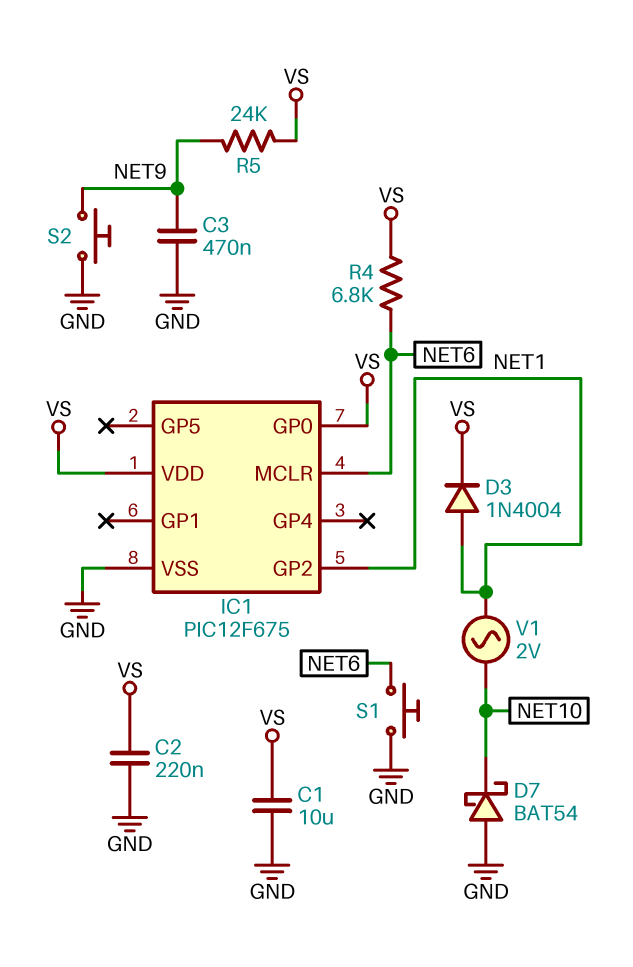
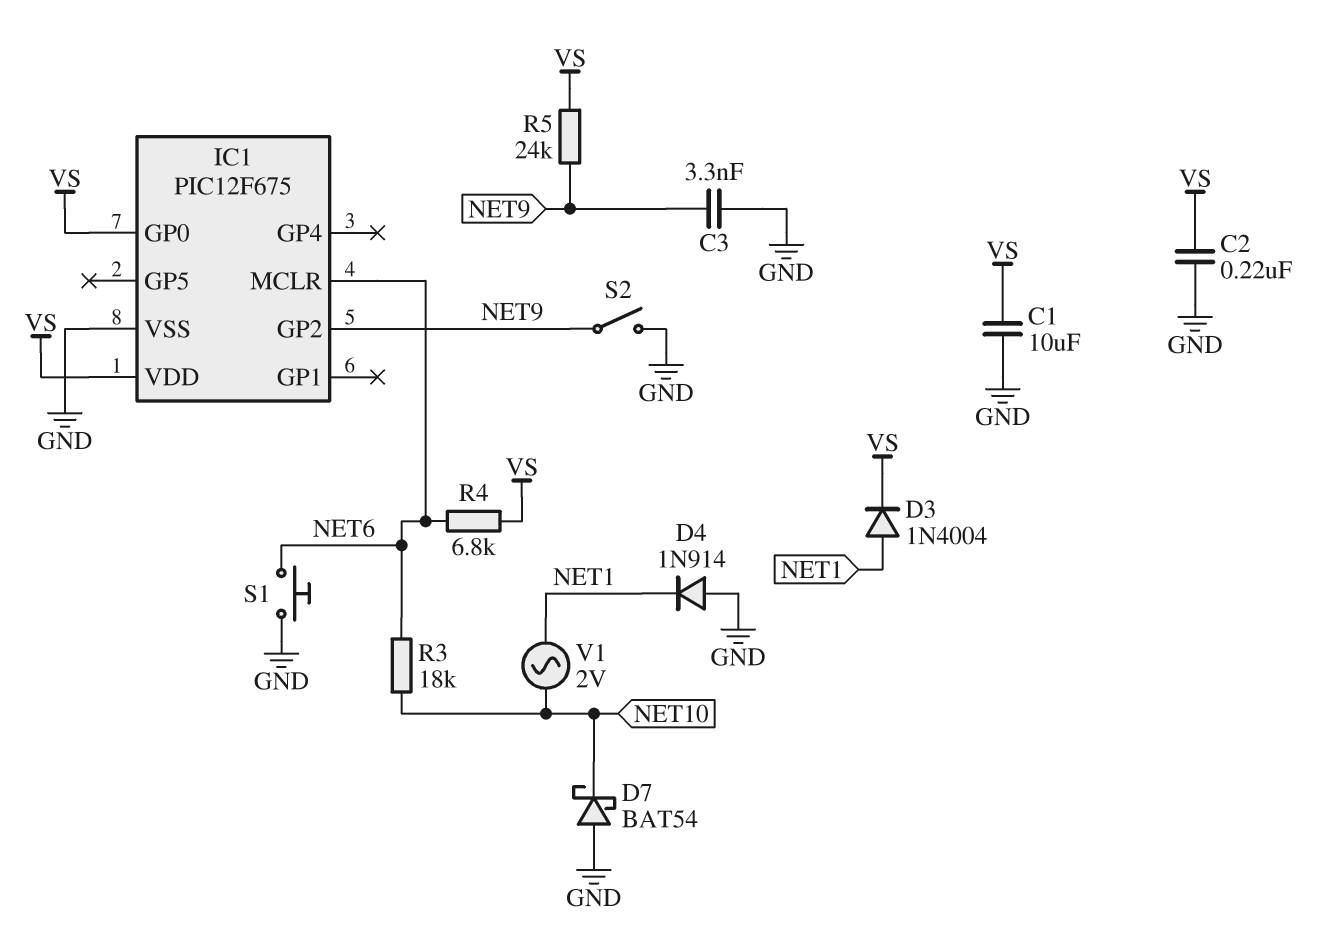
C3: 470nF (GND, NET9) -> 3.3nF (GND, NET9)
D4: none -> diode 1N914 (A GND, K NET1)
IC1 pin GP2: NET1 -> NET9
R3: none -> 18k (NET6, NET10)
S2: button (GND, NET9) -> switch (GND, NET9)

